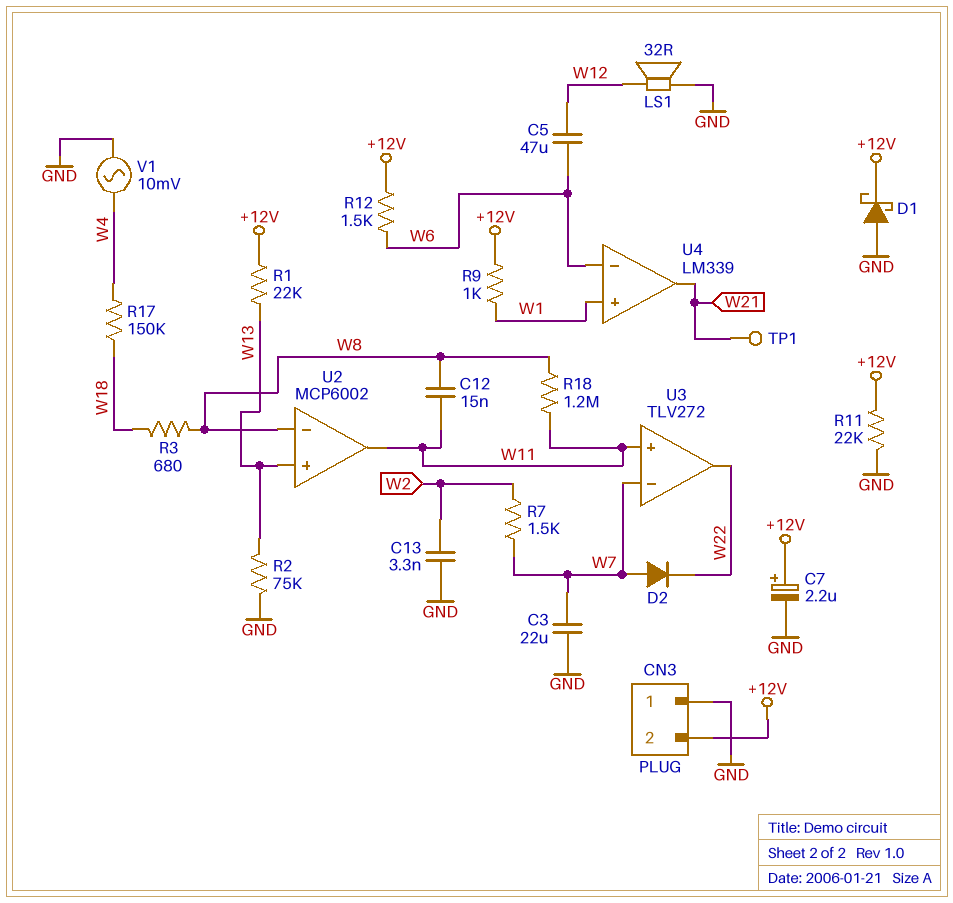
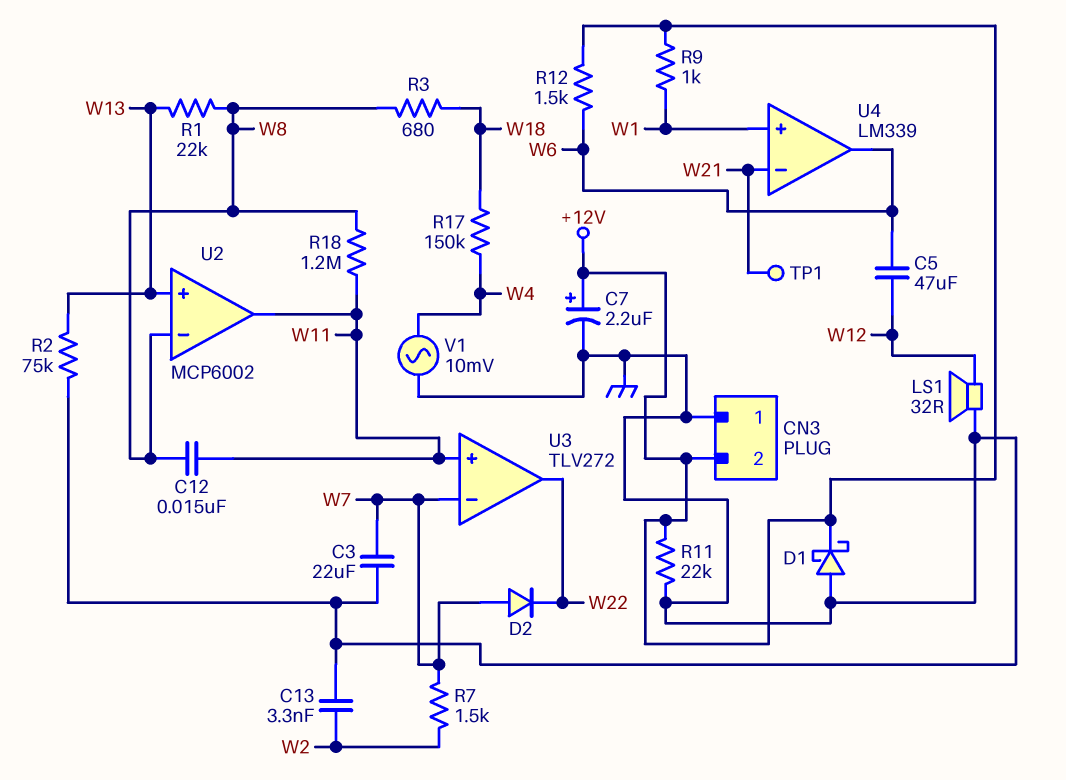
R1: 22k (+12V, W13) -> 22k (W8, W13)
U4 pin in-: W6 -> W21
U4 pin out: W21 -> W6

